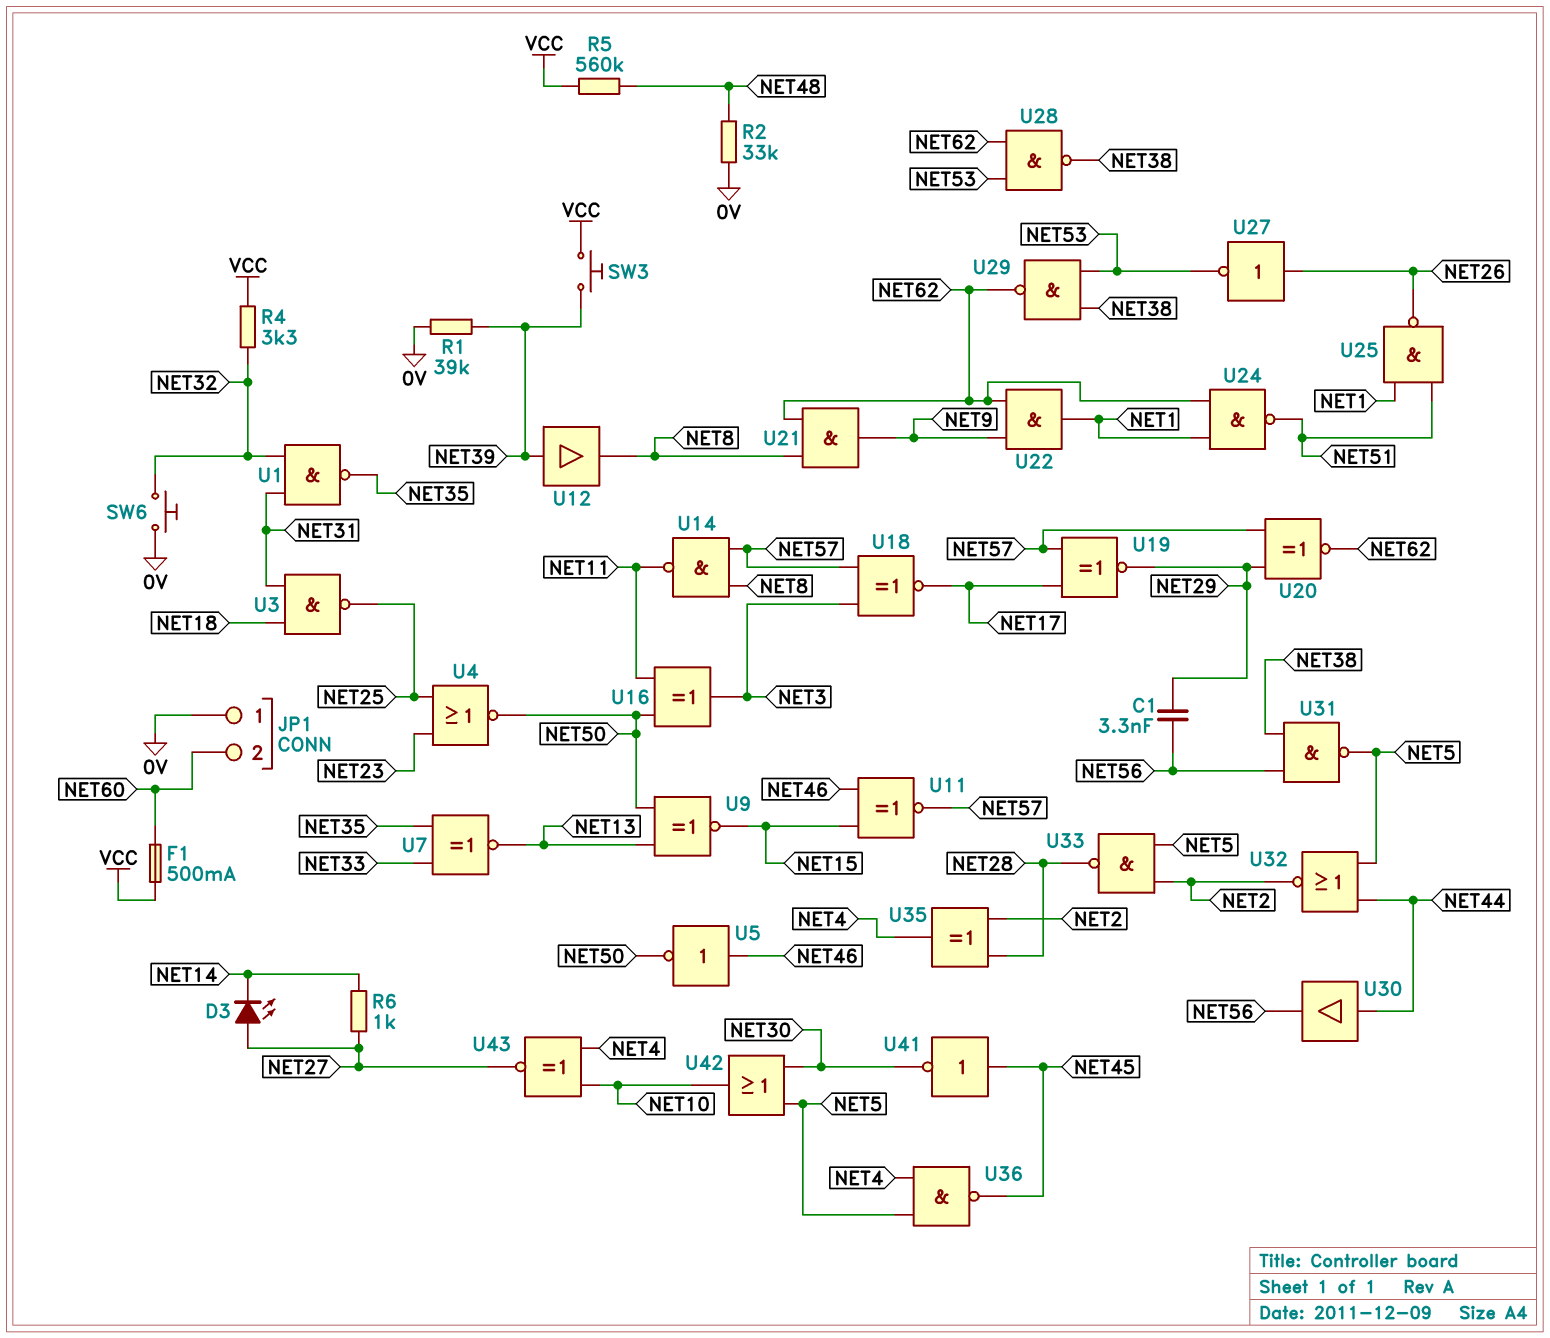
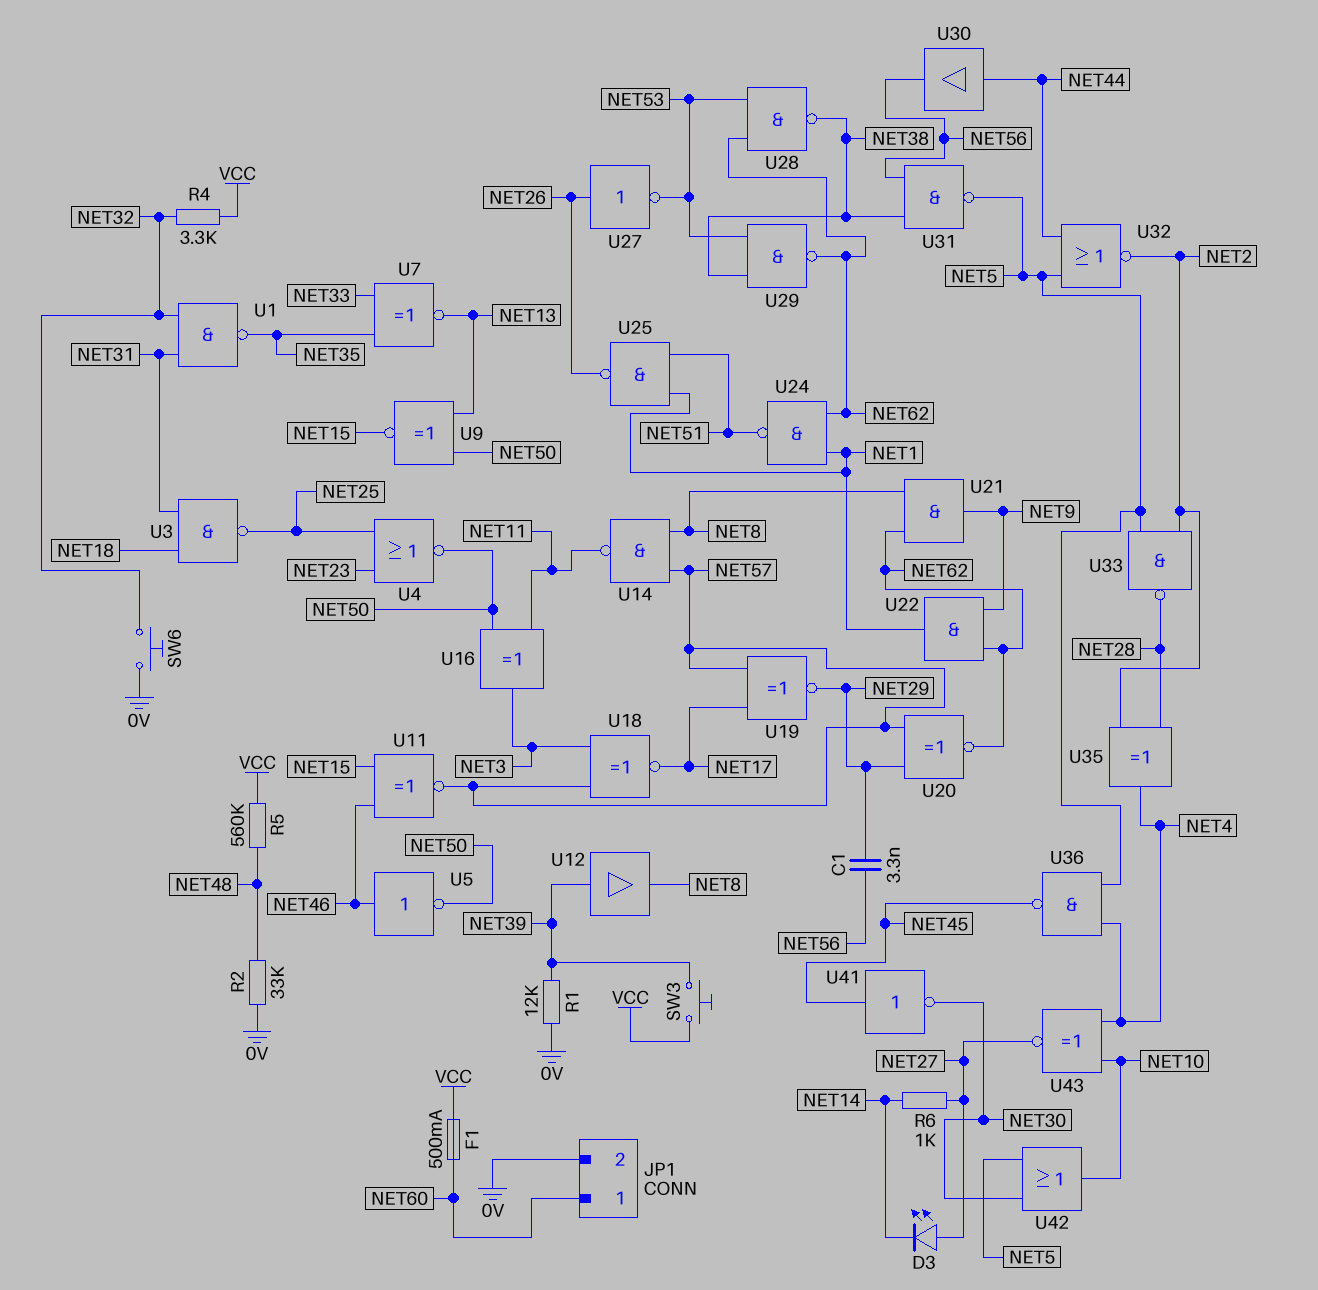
JP1 pin 1: 0V -> NET60
JP1 pin 2: NET60 -> 0V
R1: 39k (0V, NET39) -> 12k (0V, NET39)

